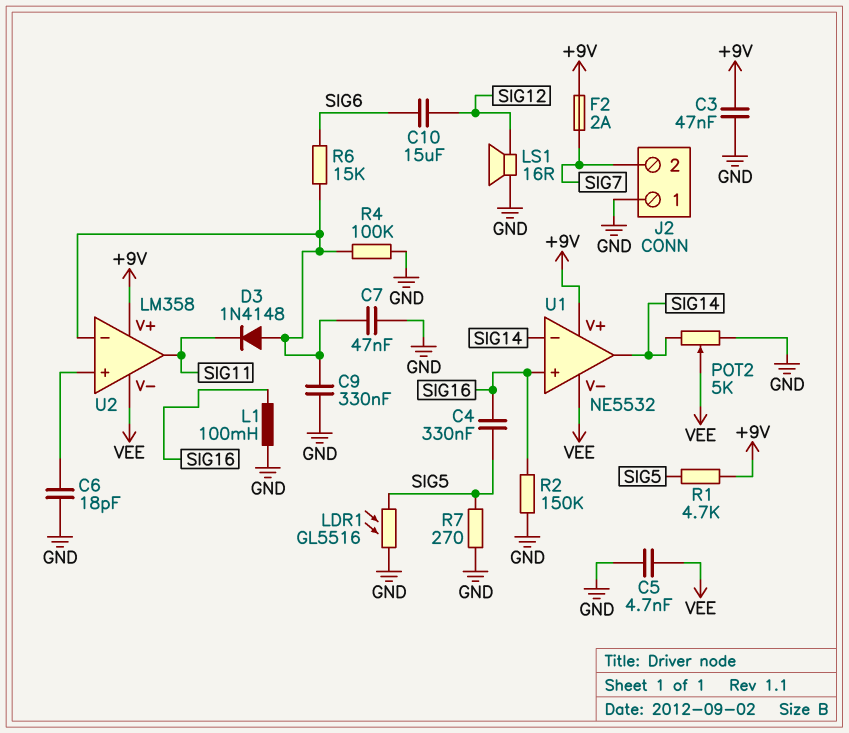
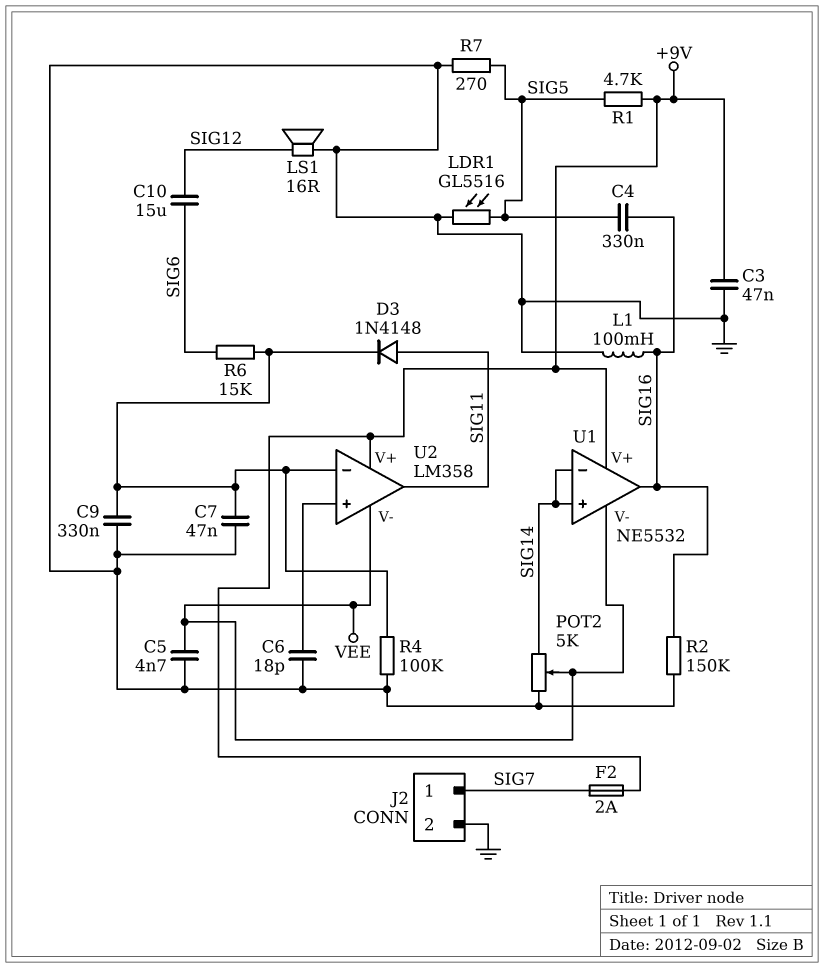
D3: diode 1N4148 (A U2/in-, K SIG11) -> diode 1N4148 (A SIG11, K U2/in-)
J2 pin 1: GND -> SIG7
J2 pin 2: SIG7 -> GND
U1 pin in+: SIG16 -> SIG14
U1 pin out: SIG14 -> SIG16

